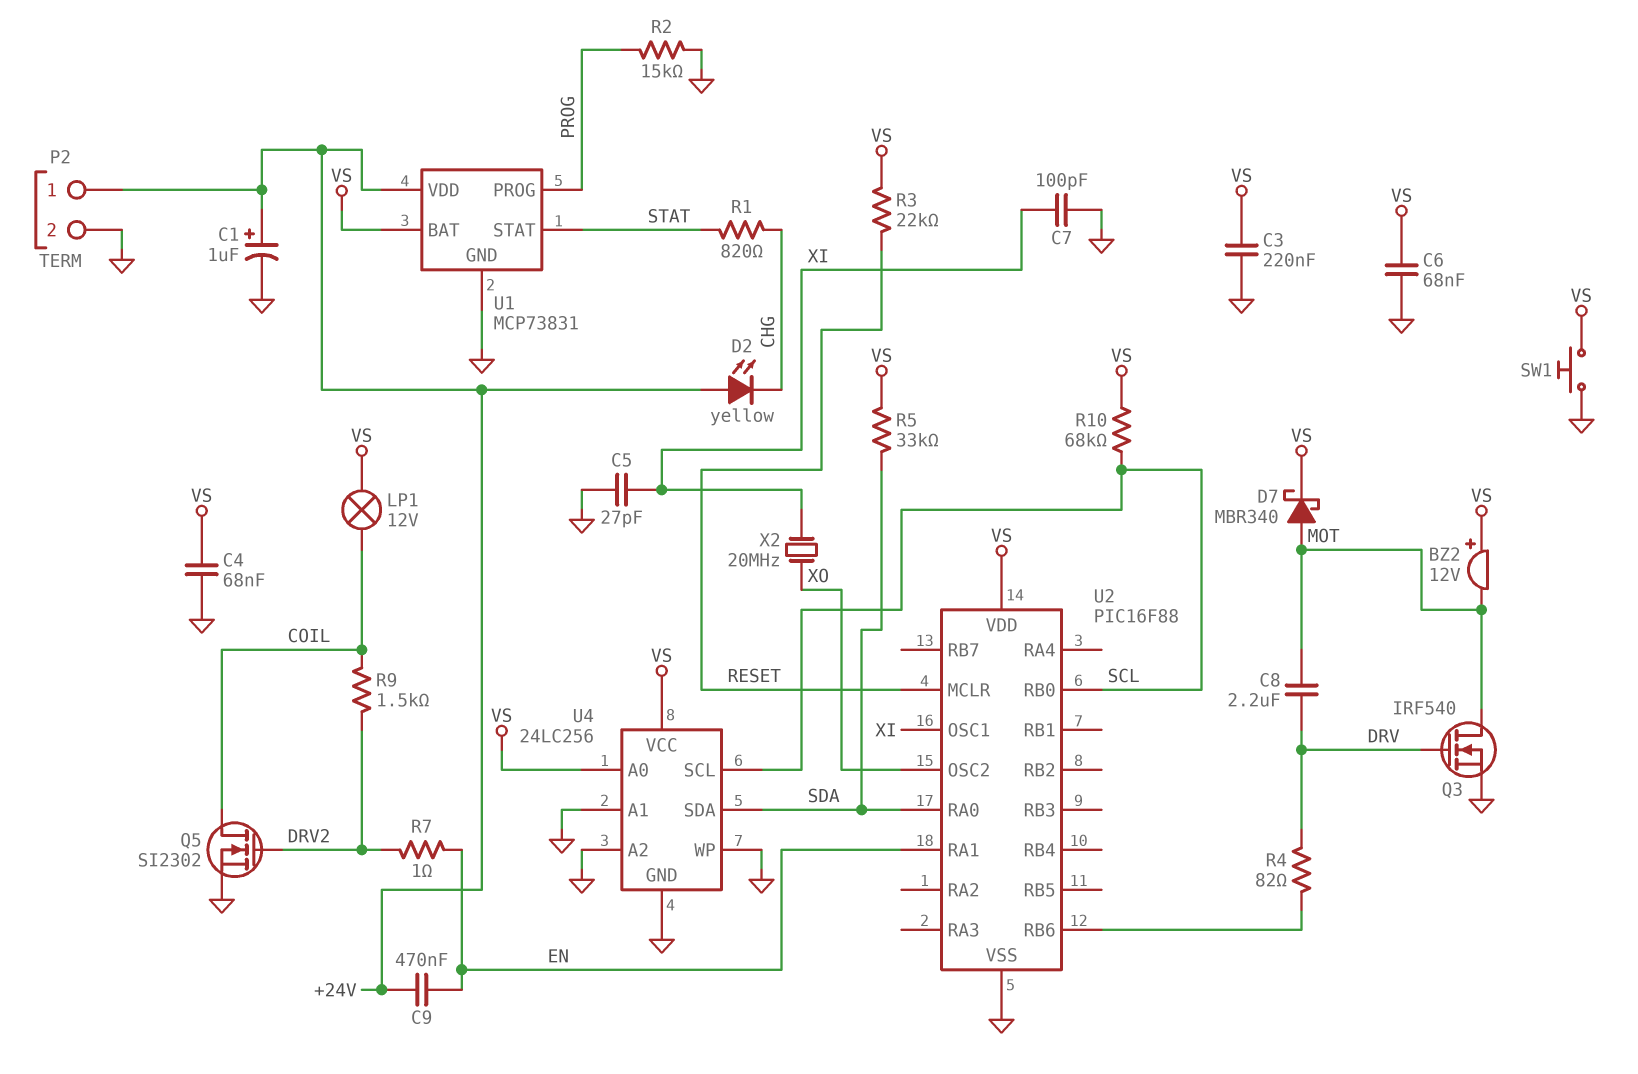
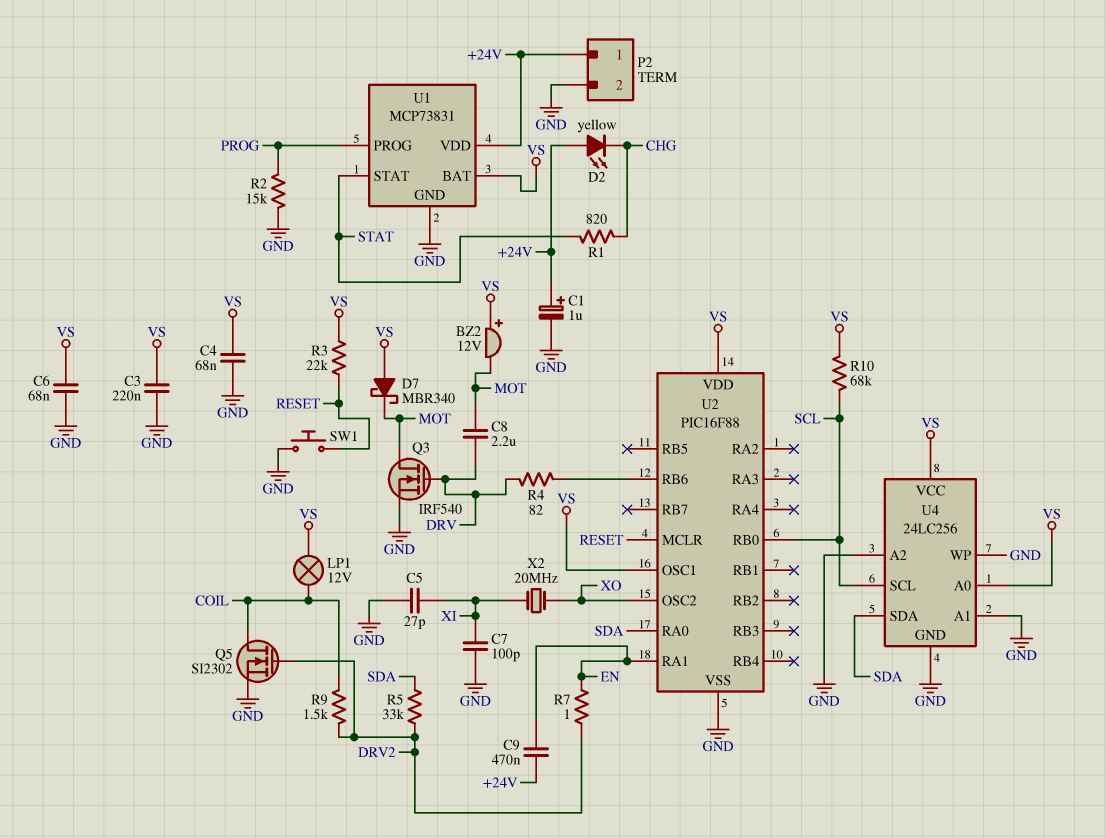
D7: schottky MBR340 (A MOT, K VS) -> schottky MBR340 (A VS, K MOT)
R5: 33k (SDA, VS) -> 33k (DRV2, SDA)
SW1: button (GND, VS) -> button (GND, RESET)
U2 pin OSC1: XI -> VS

